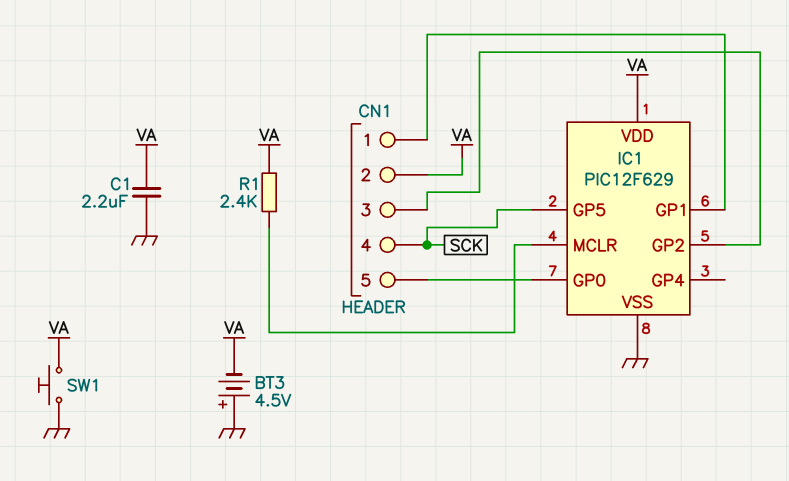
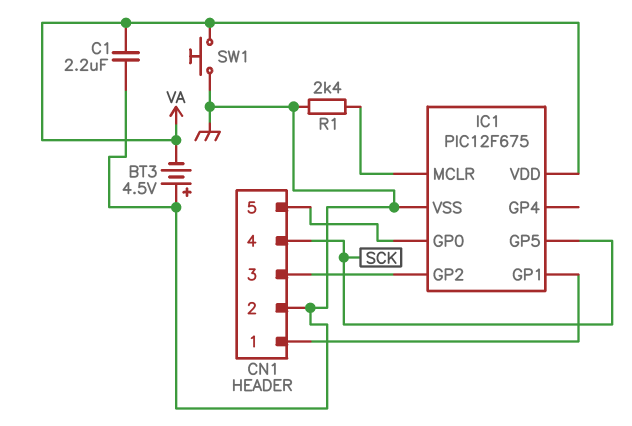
CN1 pin 2: VA -> GND
IC1: PIC12F629 -> PIC12F675
R1: 2.4k (IC1/MCLR, VA) -> 2.4k (GND, IC1/MCLR)

